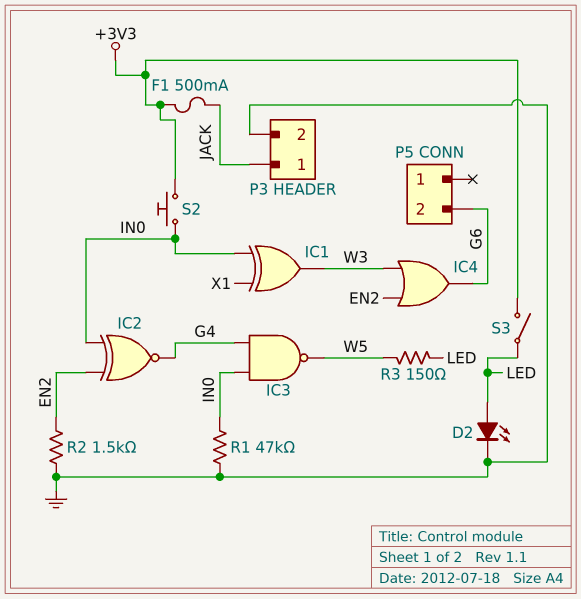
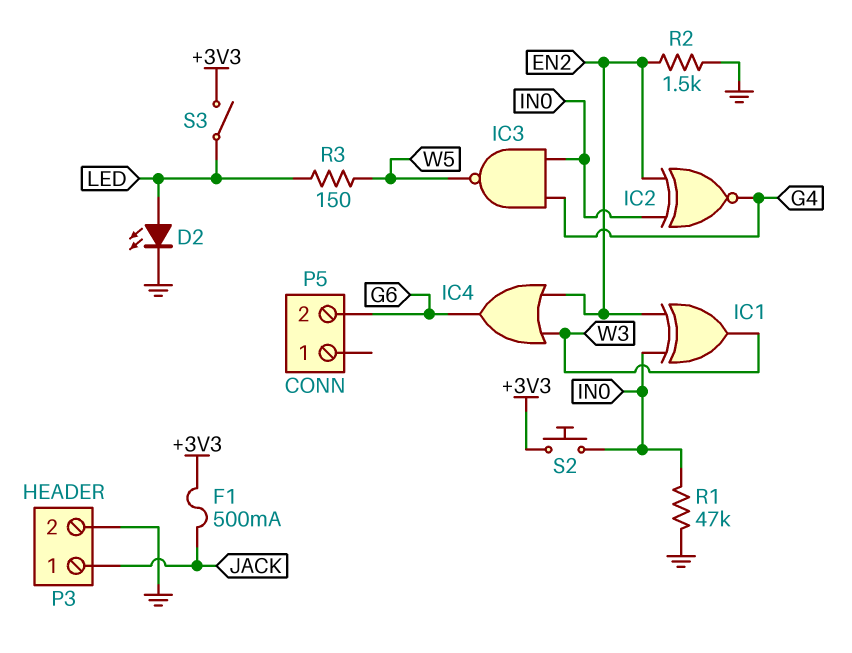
IC1: XOR (in IN0, in X1, out W3) -> XOR (in EN2, in IN0, out W3)

